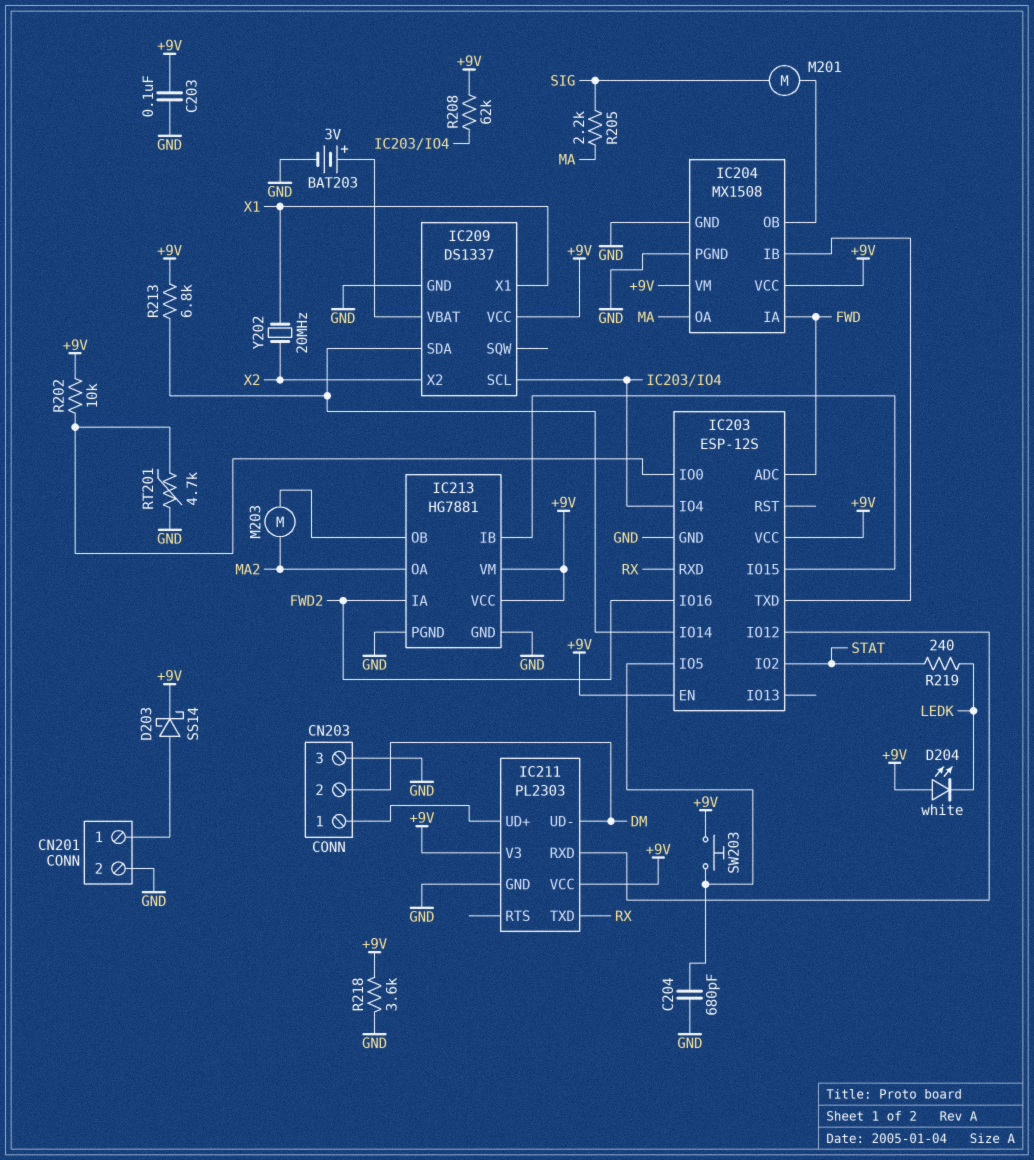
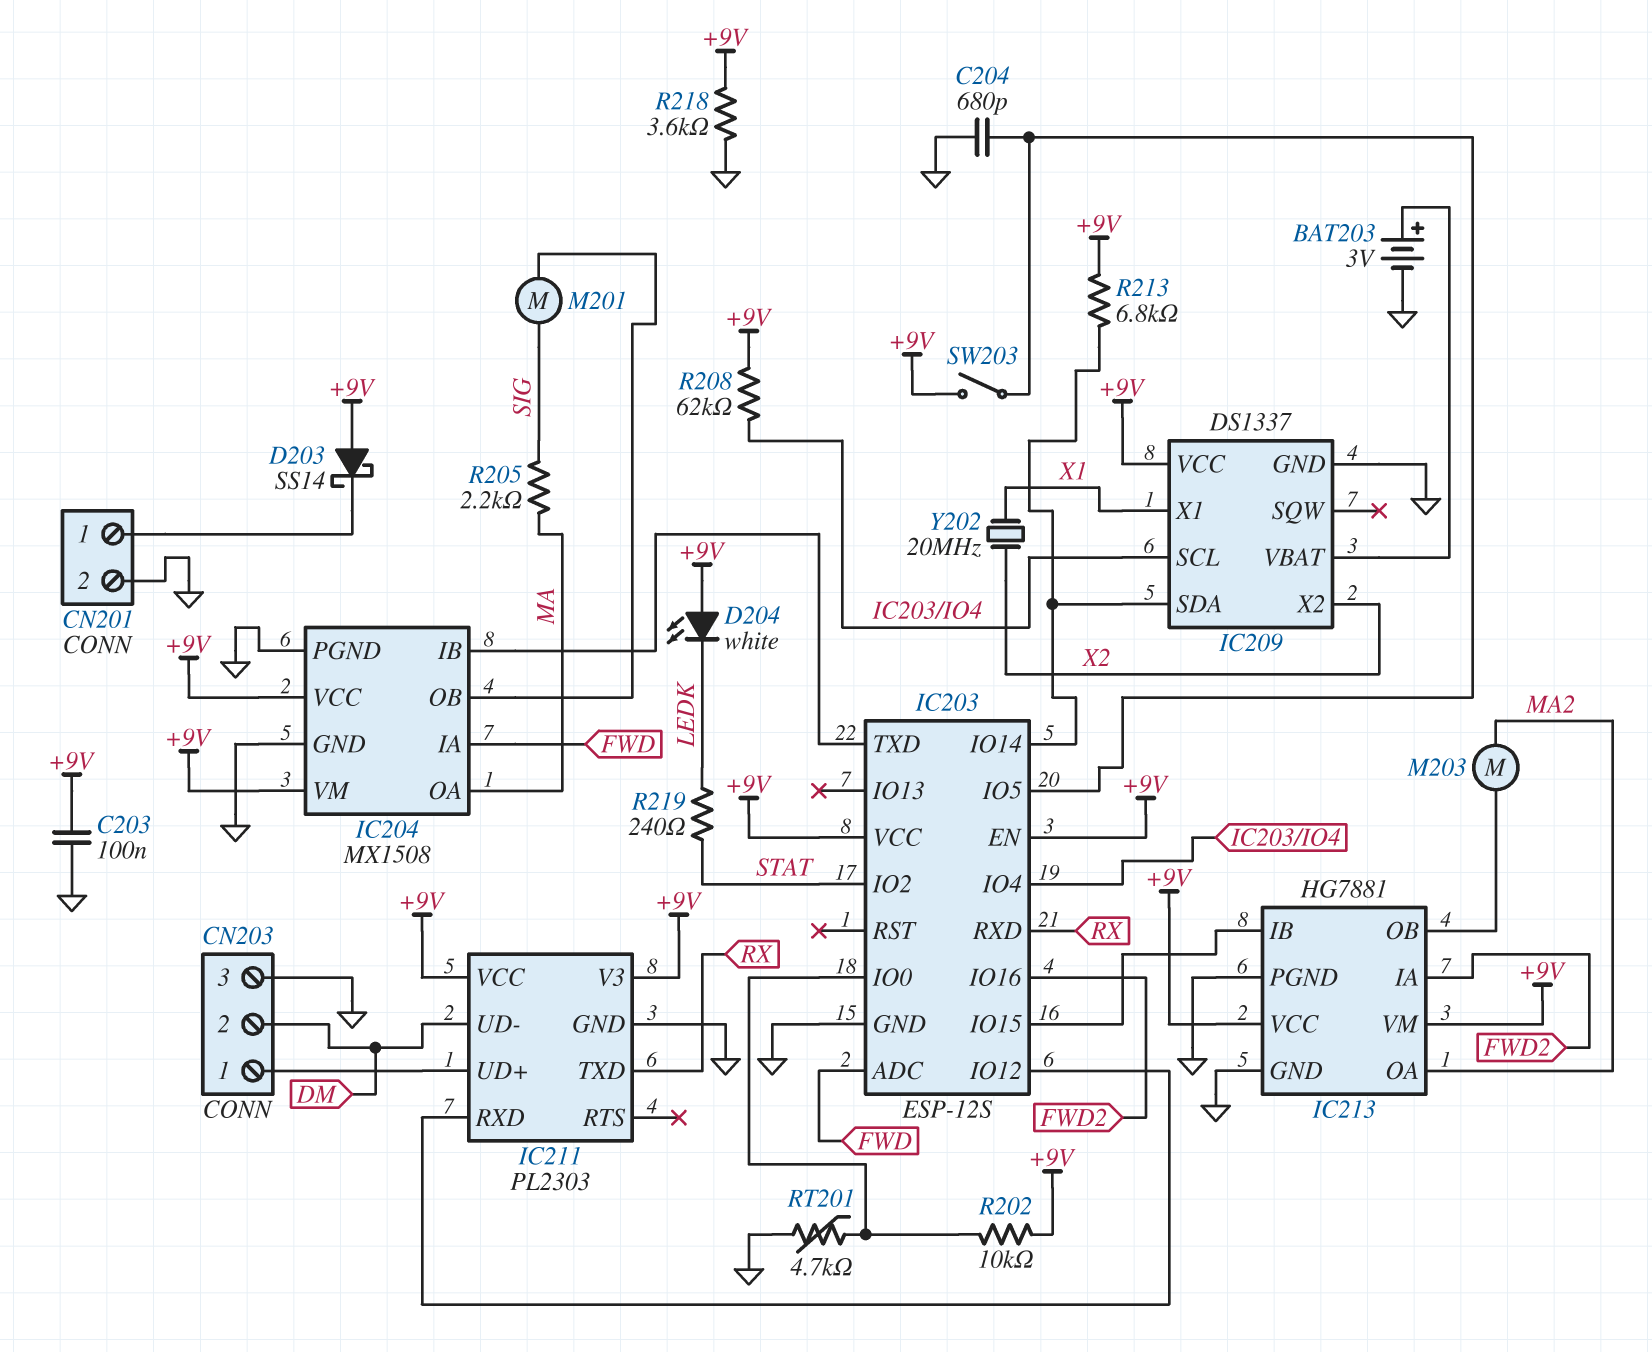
D203: schottky SS14 (A CN201/1, K +9V) -> schottky SS14 (A +9V, K CN201/1)
SW203: button (+9V, IC203/IO5) -> switch (+9V, IC203/IO5)

